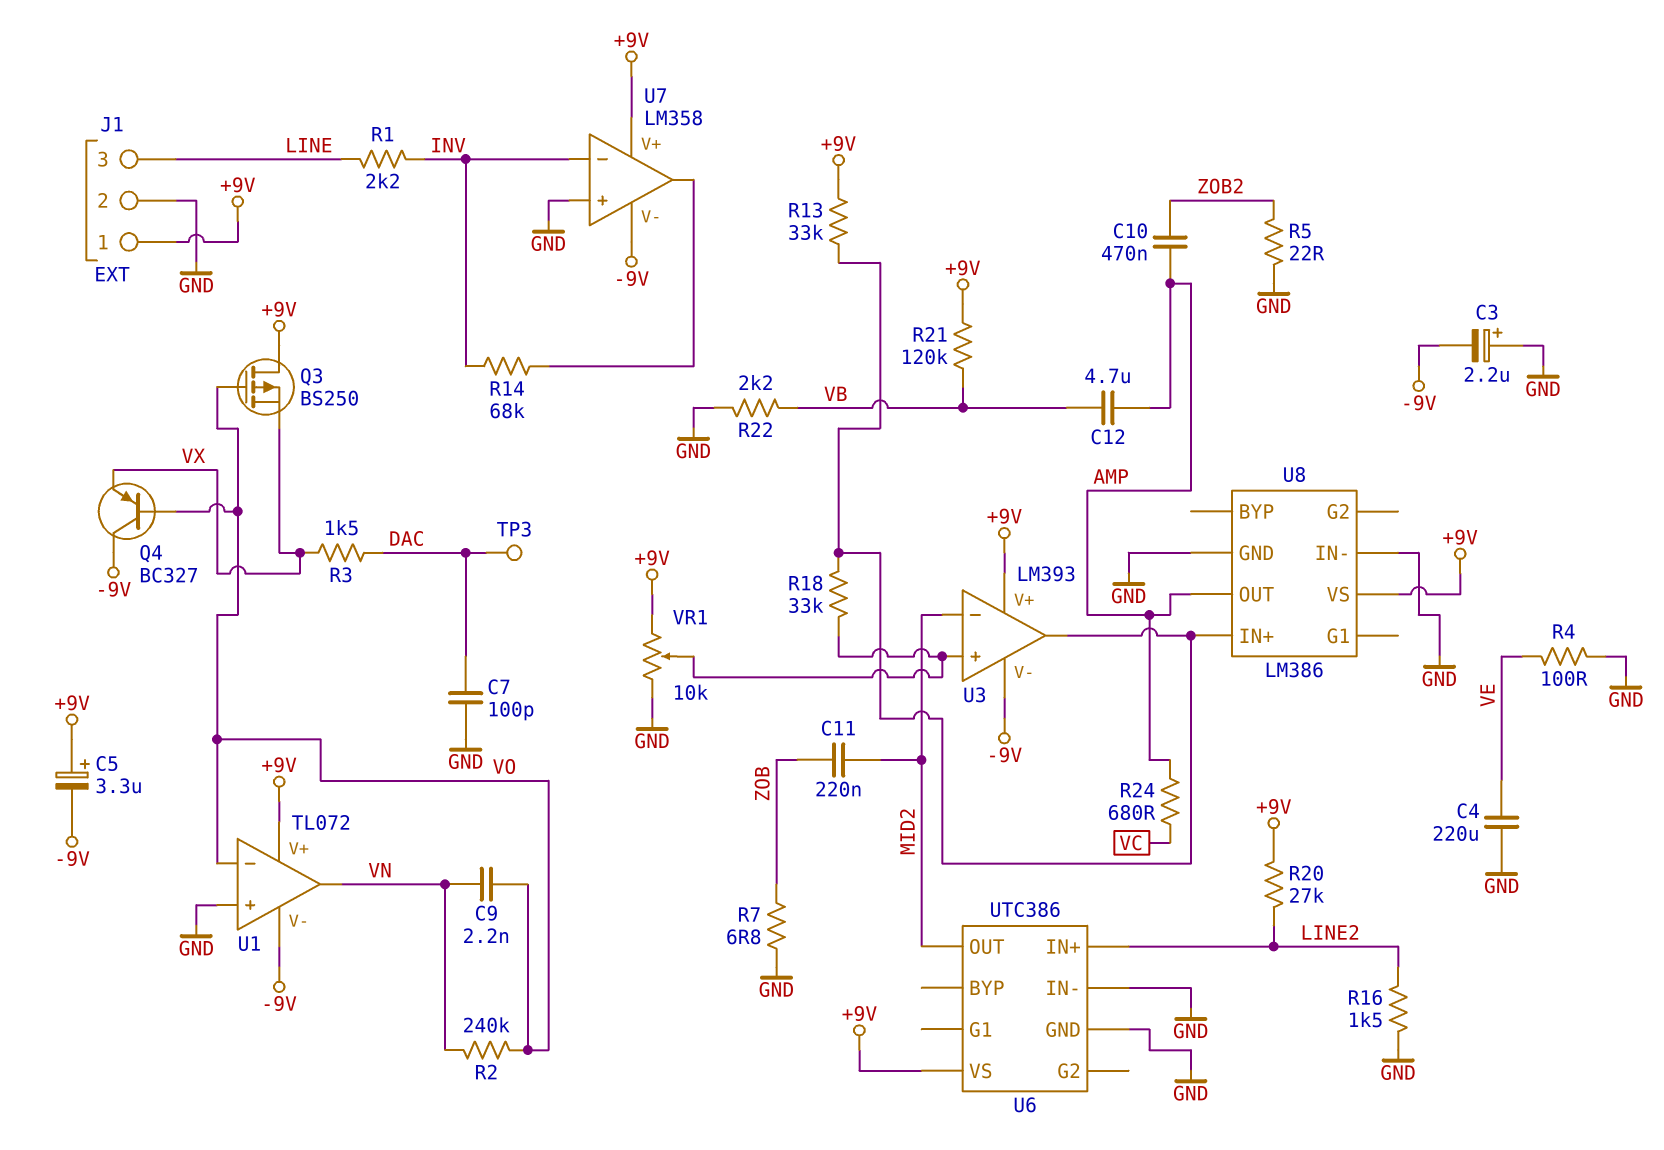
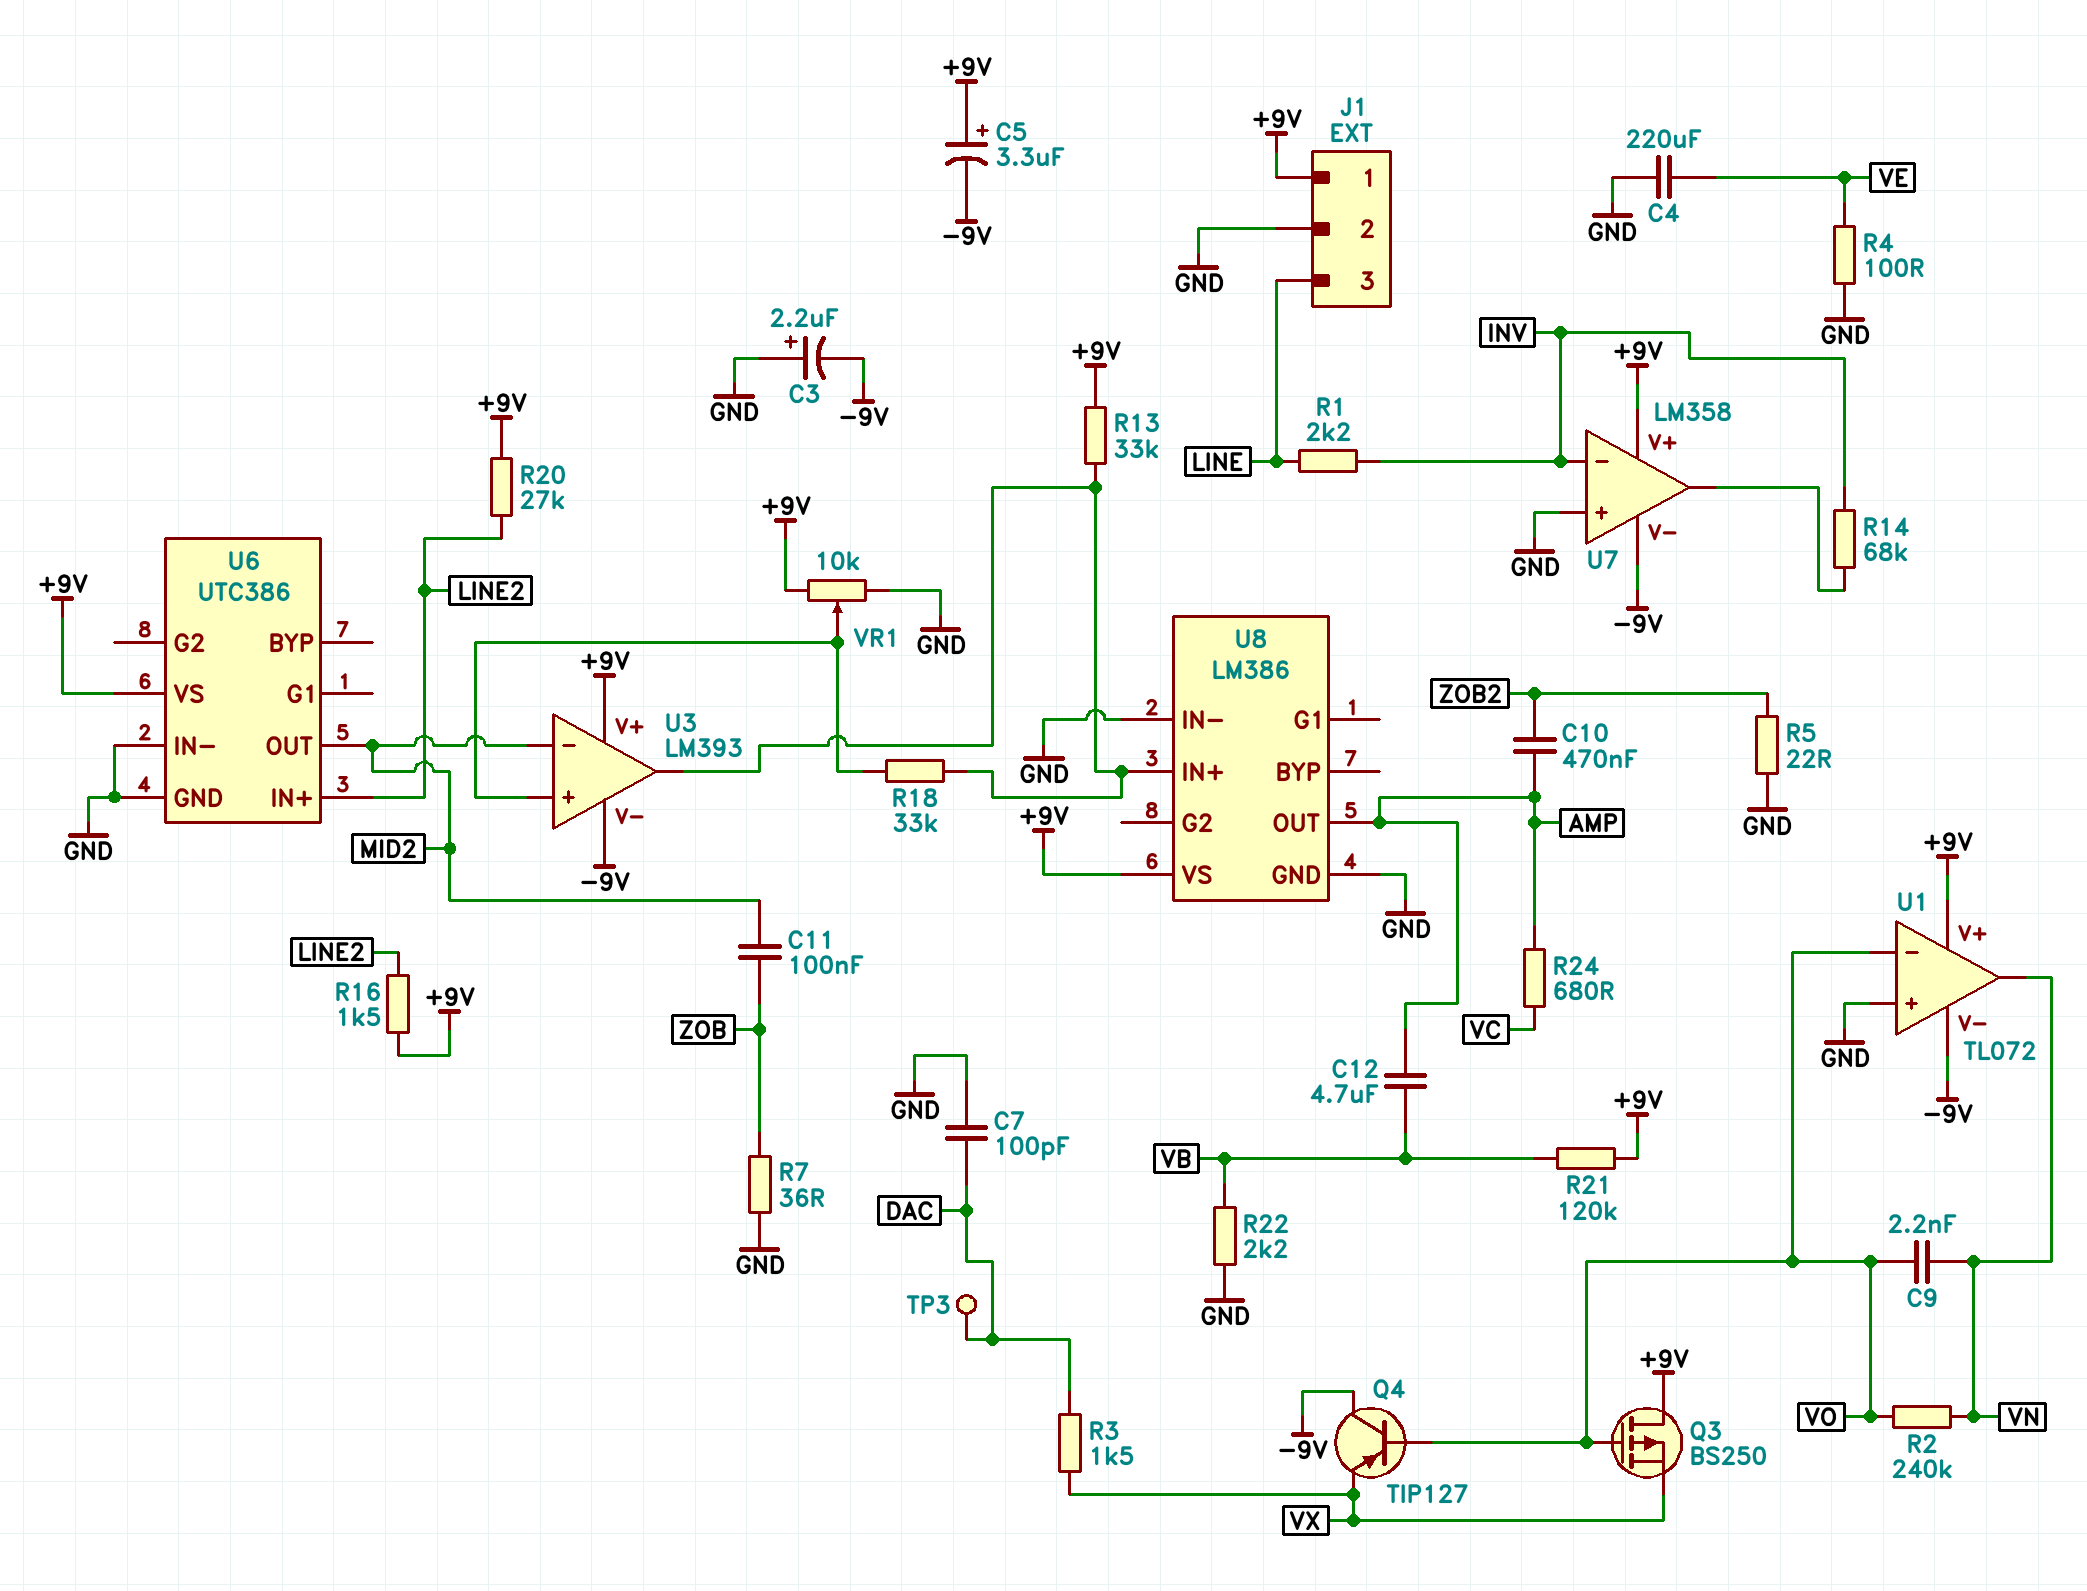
C11: 220nF (MID2, ZOB) -> 100nF (MID2, ZOB)
Q4: PNP BC327 (B VO, C -9V, E VX) -> PNP TIP127 (B VO, C -9V, E VX)
R7: 6.8 (GND, ZOB) -> 36 (GND, ZOB)
R16: 1.5k (GND, LINE2) -> 1.5k (+9V, LINE2)

